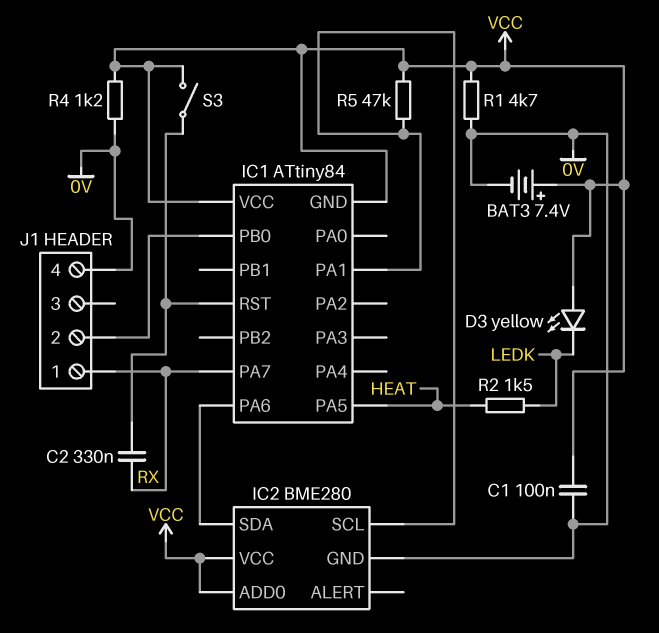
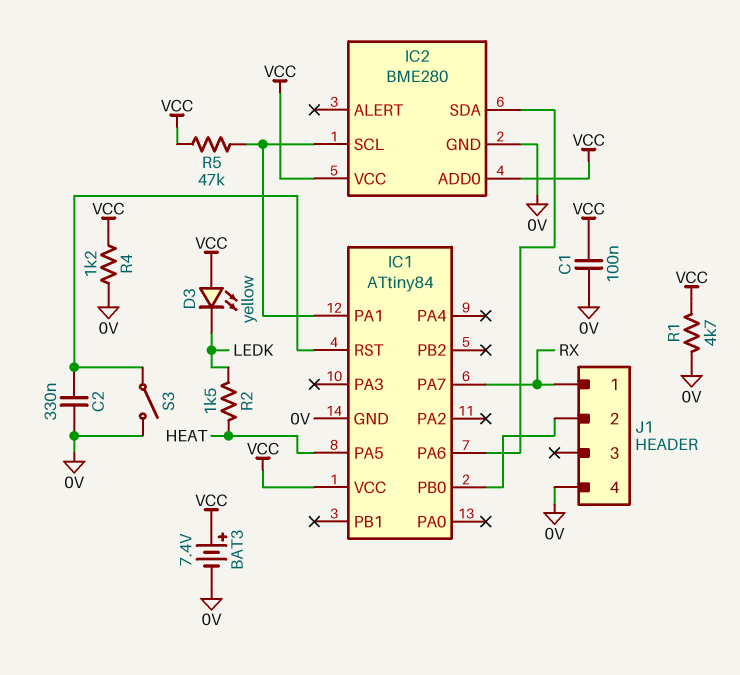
C2: 330nF (IC1/RST, RX) -> 330nF (0V, IC1/RST)
IC1 pin GND: VCC -> 0V
S3: switch (IC1/RST, VCC) -> switch (0V, IC1/RST)

